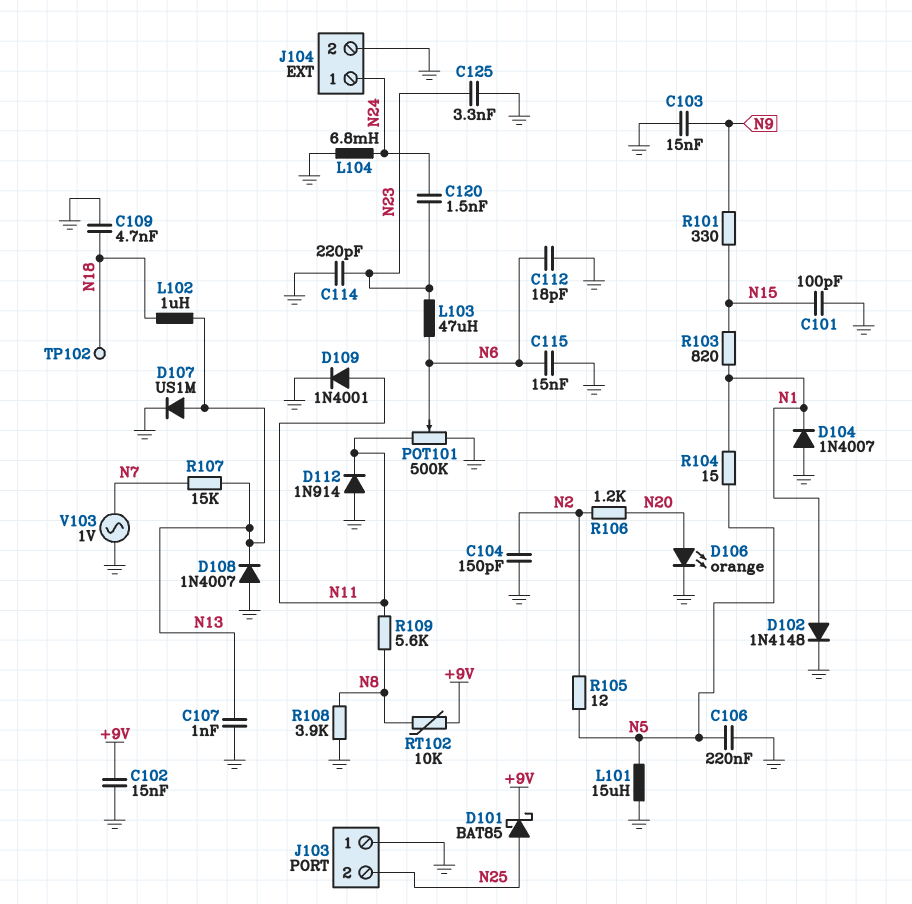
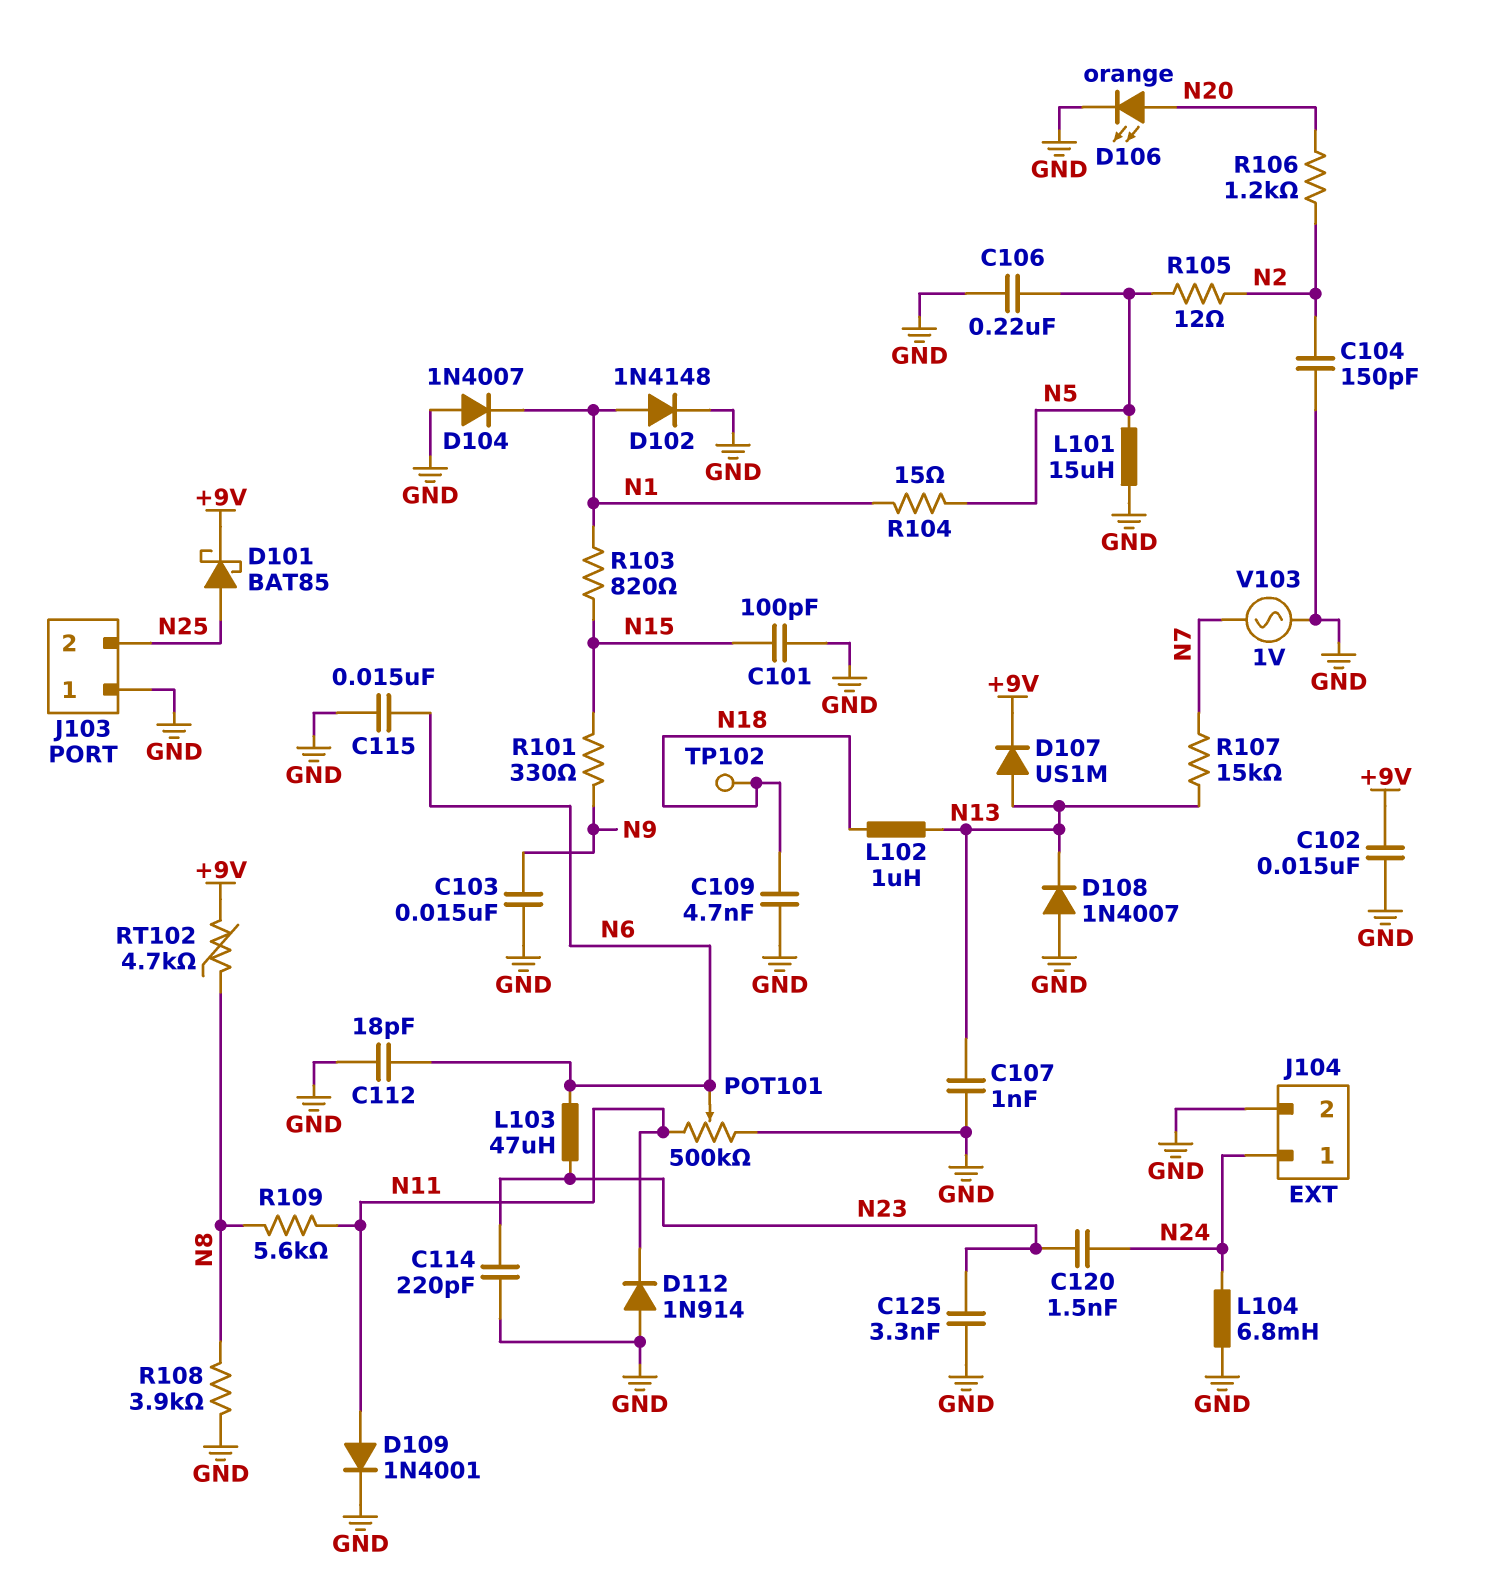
D107: diode US1M (A N13, K GND) -> diode US1M (A N13, K +9V)
RT102: 10k (+9V, N8) -> 4.7k (+9V, N8)

